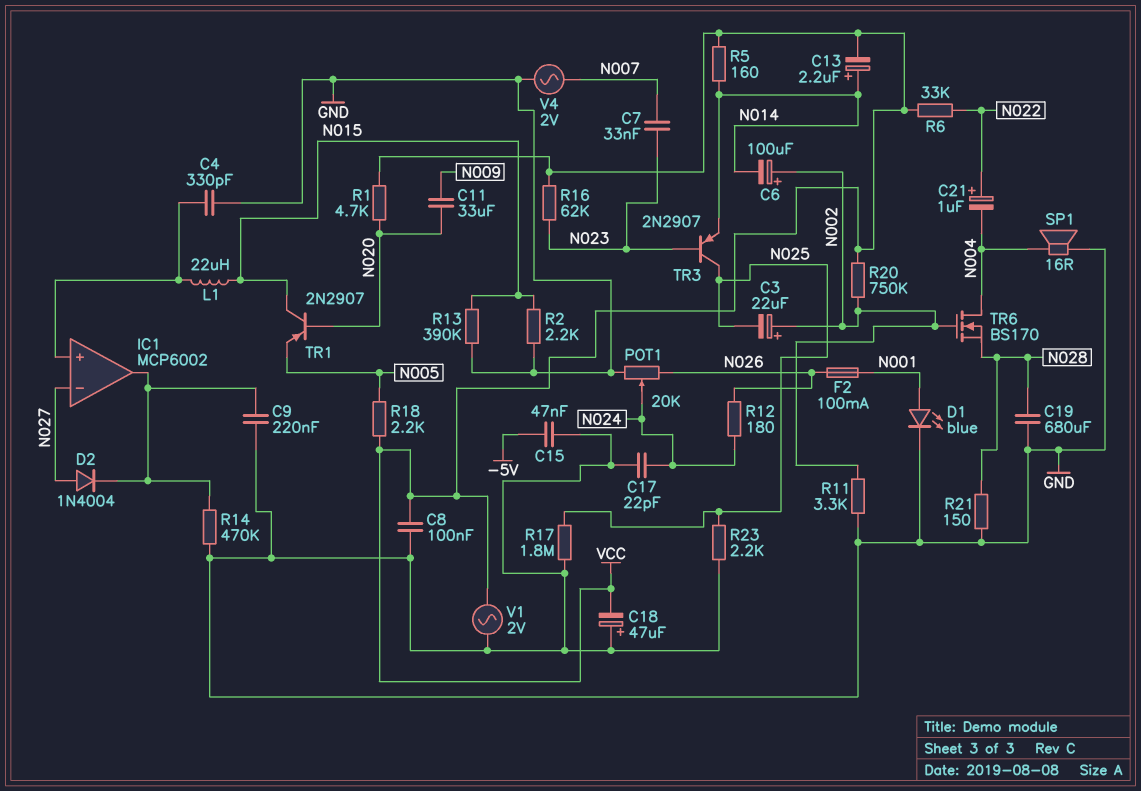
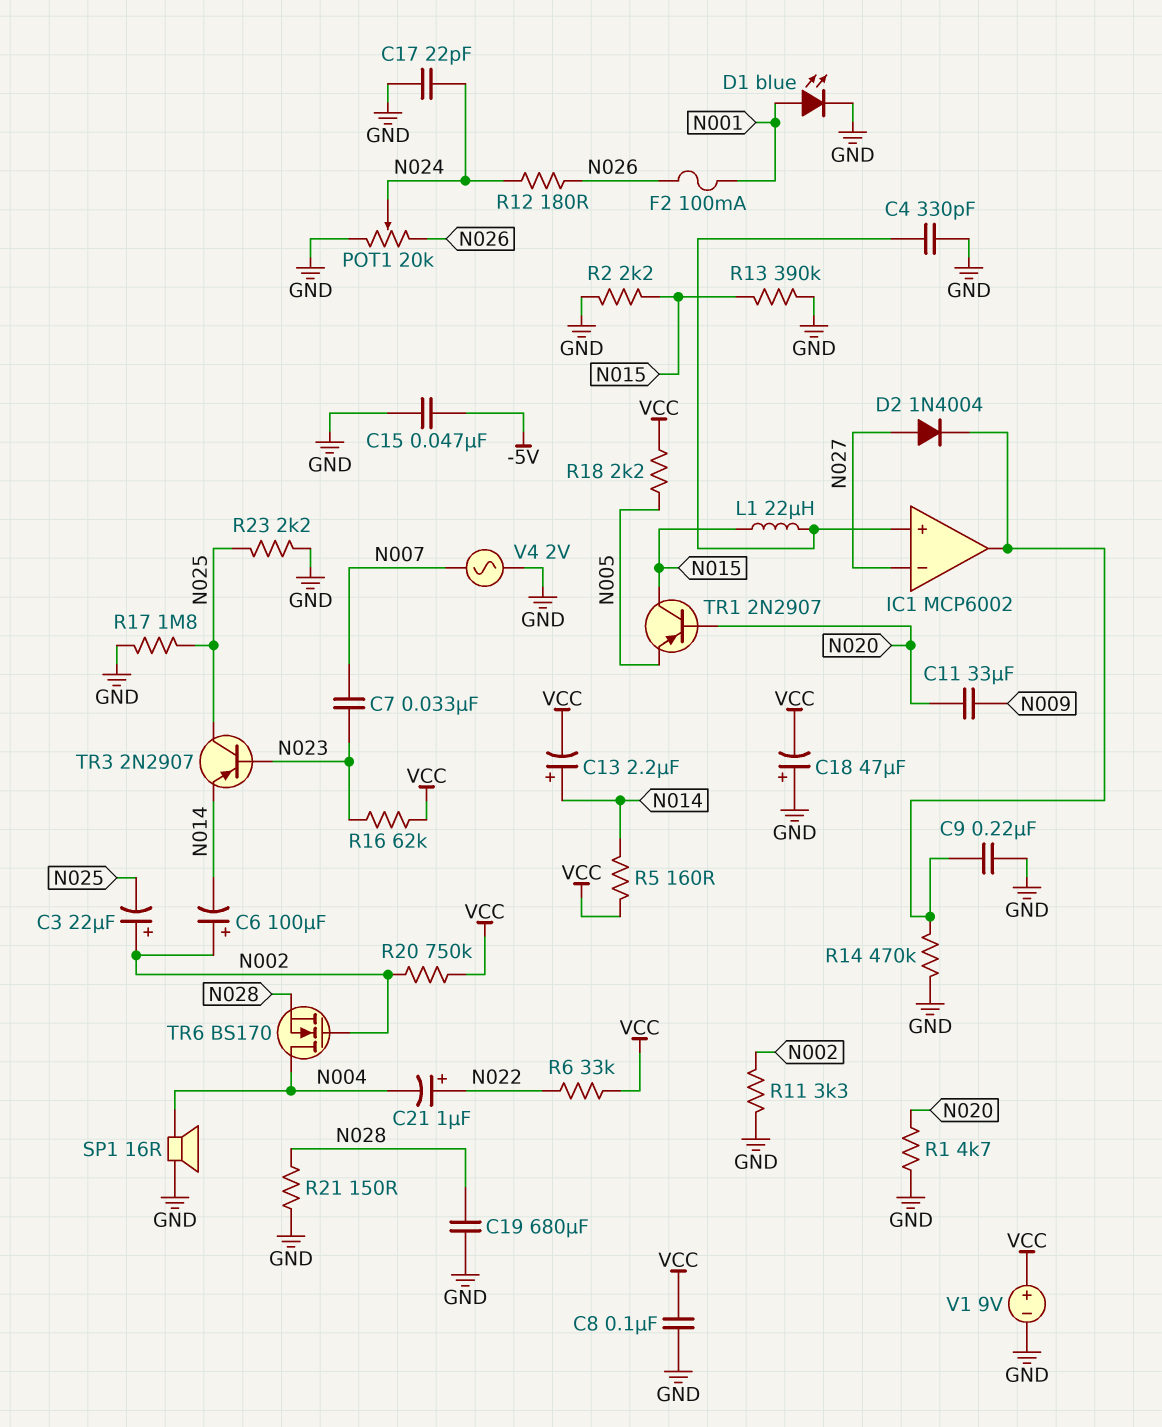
R1: 4.7k (N020, VCC) -> 4.7k (GND, N020)
V1: AC 2V (GND, VCC) -> 9V (plus VCC, minus GND)

